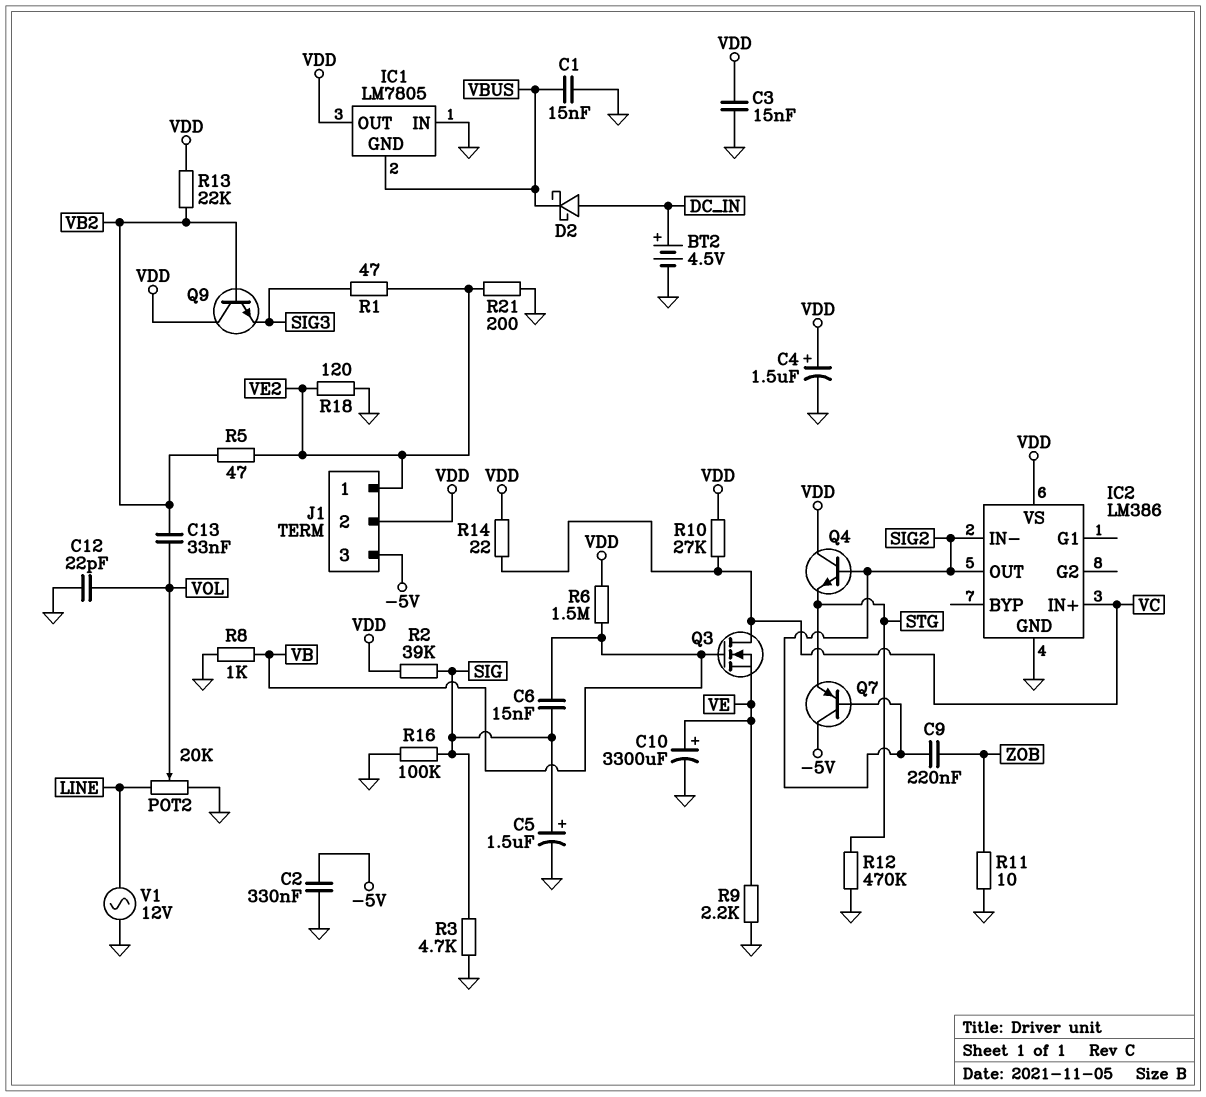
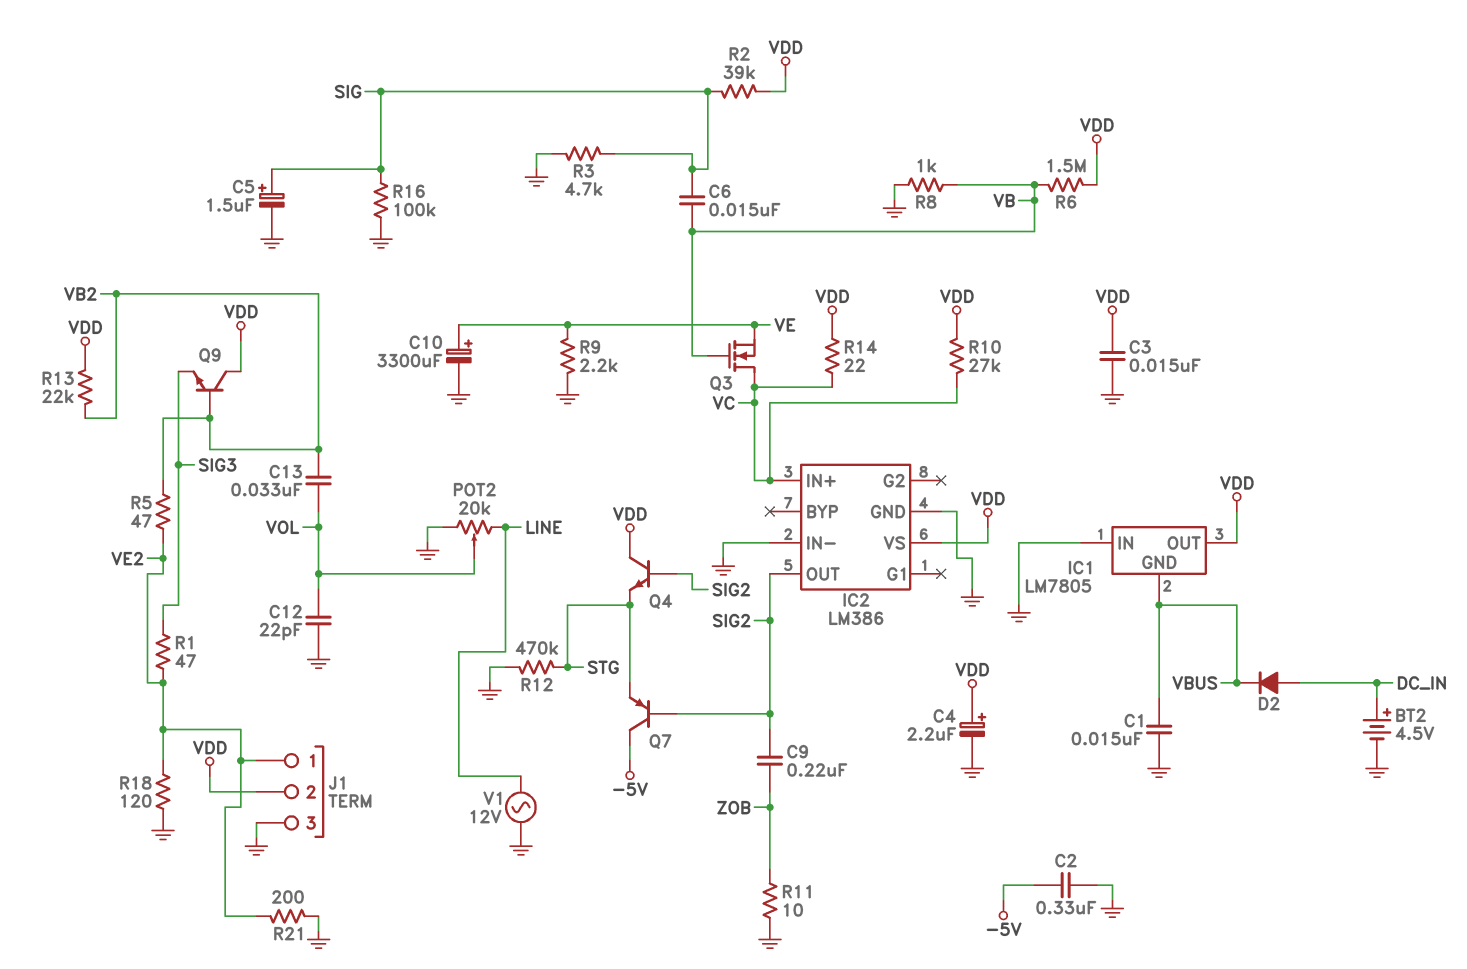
C4: 1.5uF (plus VDD, minus GND) -> 2.2uF (plus VDD, minus GND)
D2: schottky (A DC_IN, K VBUS) -> diode (A DC_IN, K VBUS)
IC2 pin IN-: SIG2 -> GND
J1 pin 3: -5V -> GND

